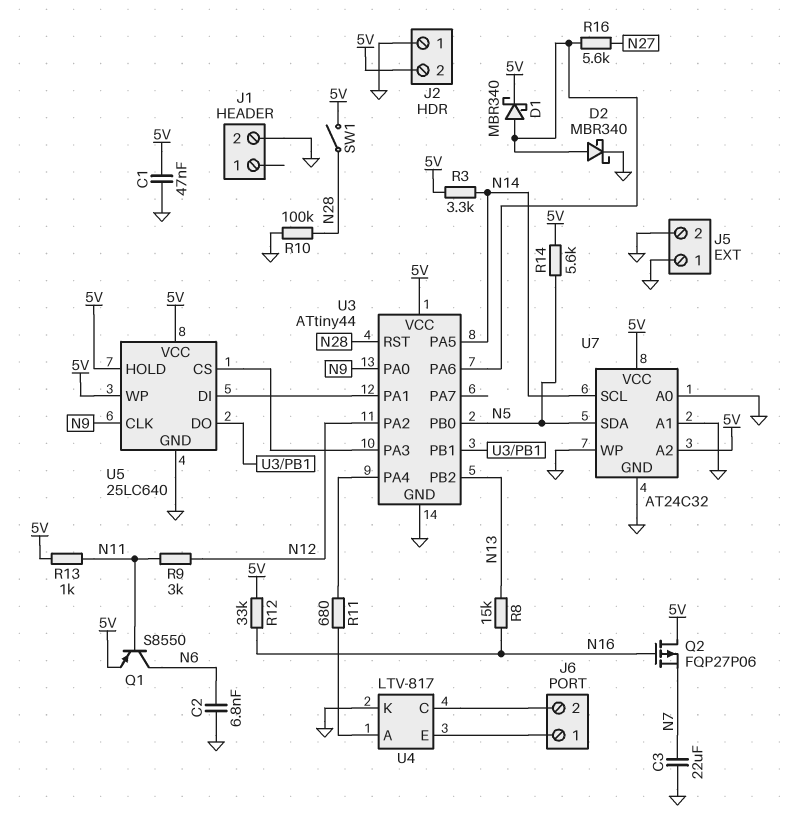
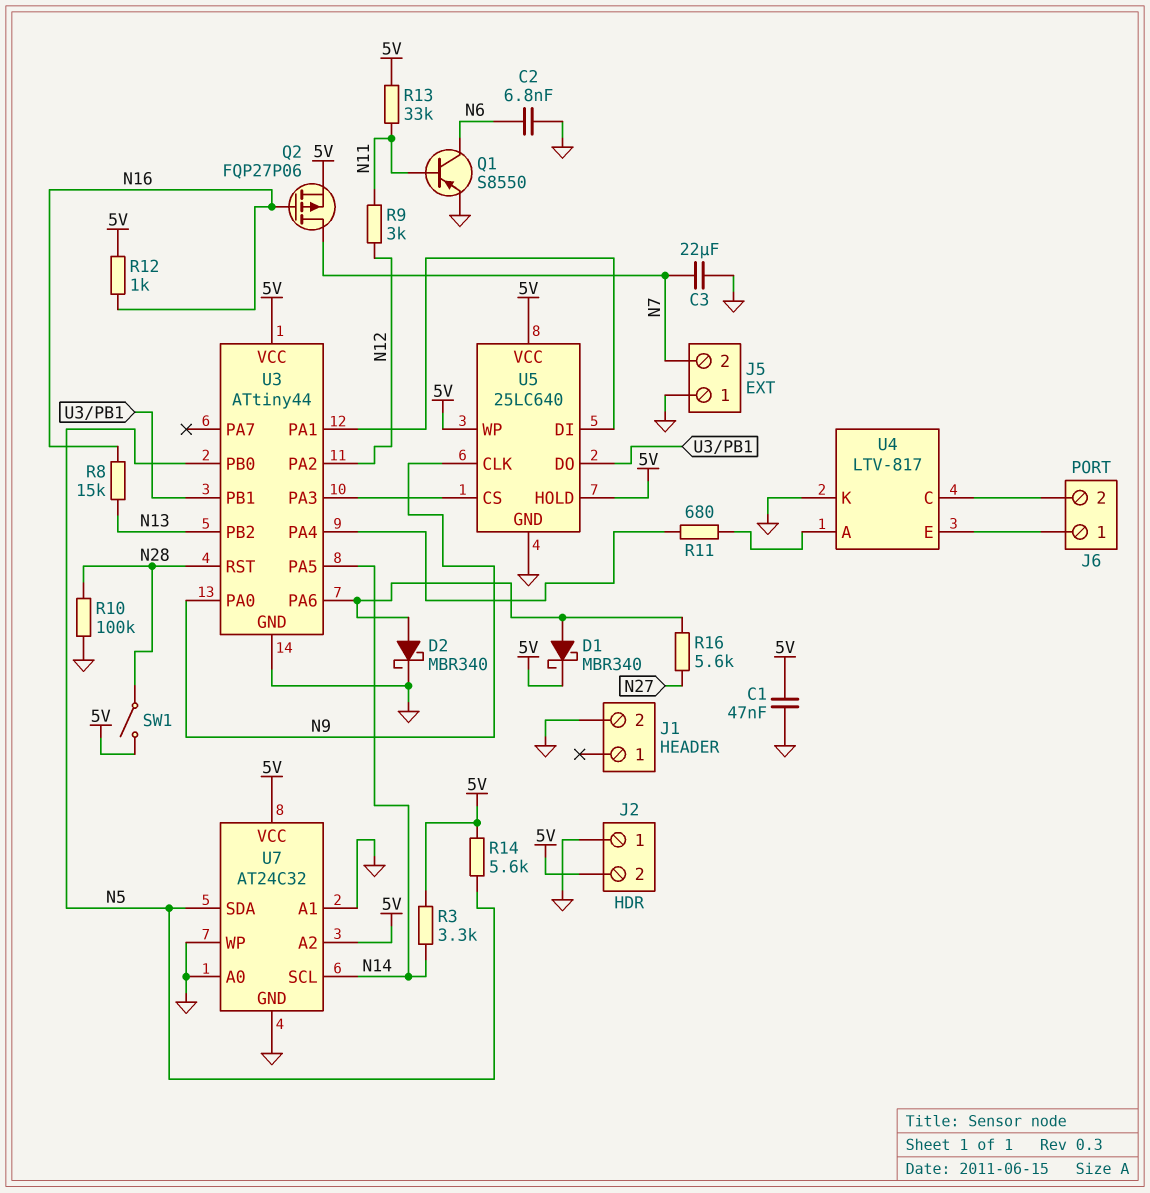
J5 pin 2: GND -> N7
Q1: PNP S8550 (B N11, C N6, E 5V) -> PNP S8550 (B N11, C N6, E GND)
Q2: PMOS FQP27P06 (G N16, D 5V, S N7) -> PMOS FQP27P06 (G N16, D N7, S 5V)
R12: 33k (5V, N16) -> 1k (5V, N16)
R13: 1k (5V, N11) -> 33k (5V, N11)

